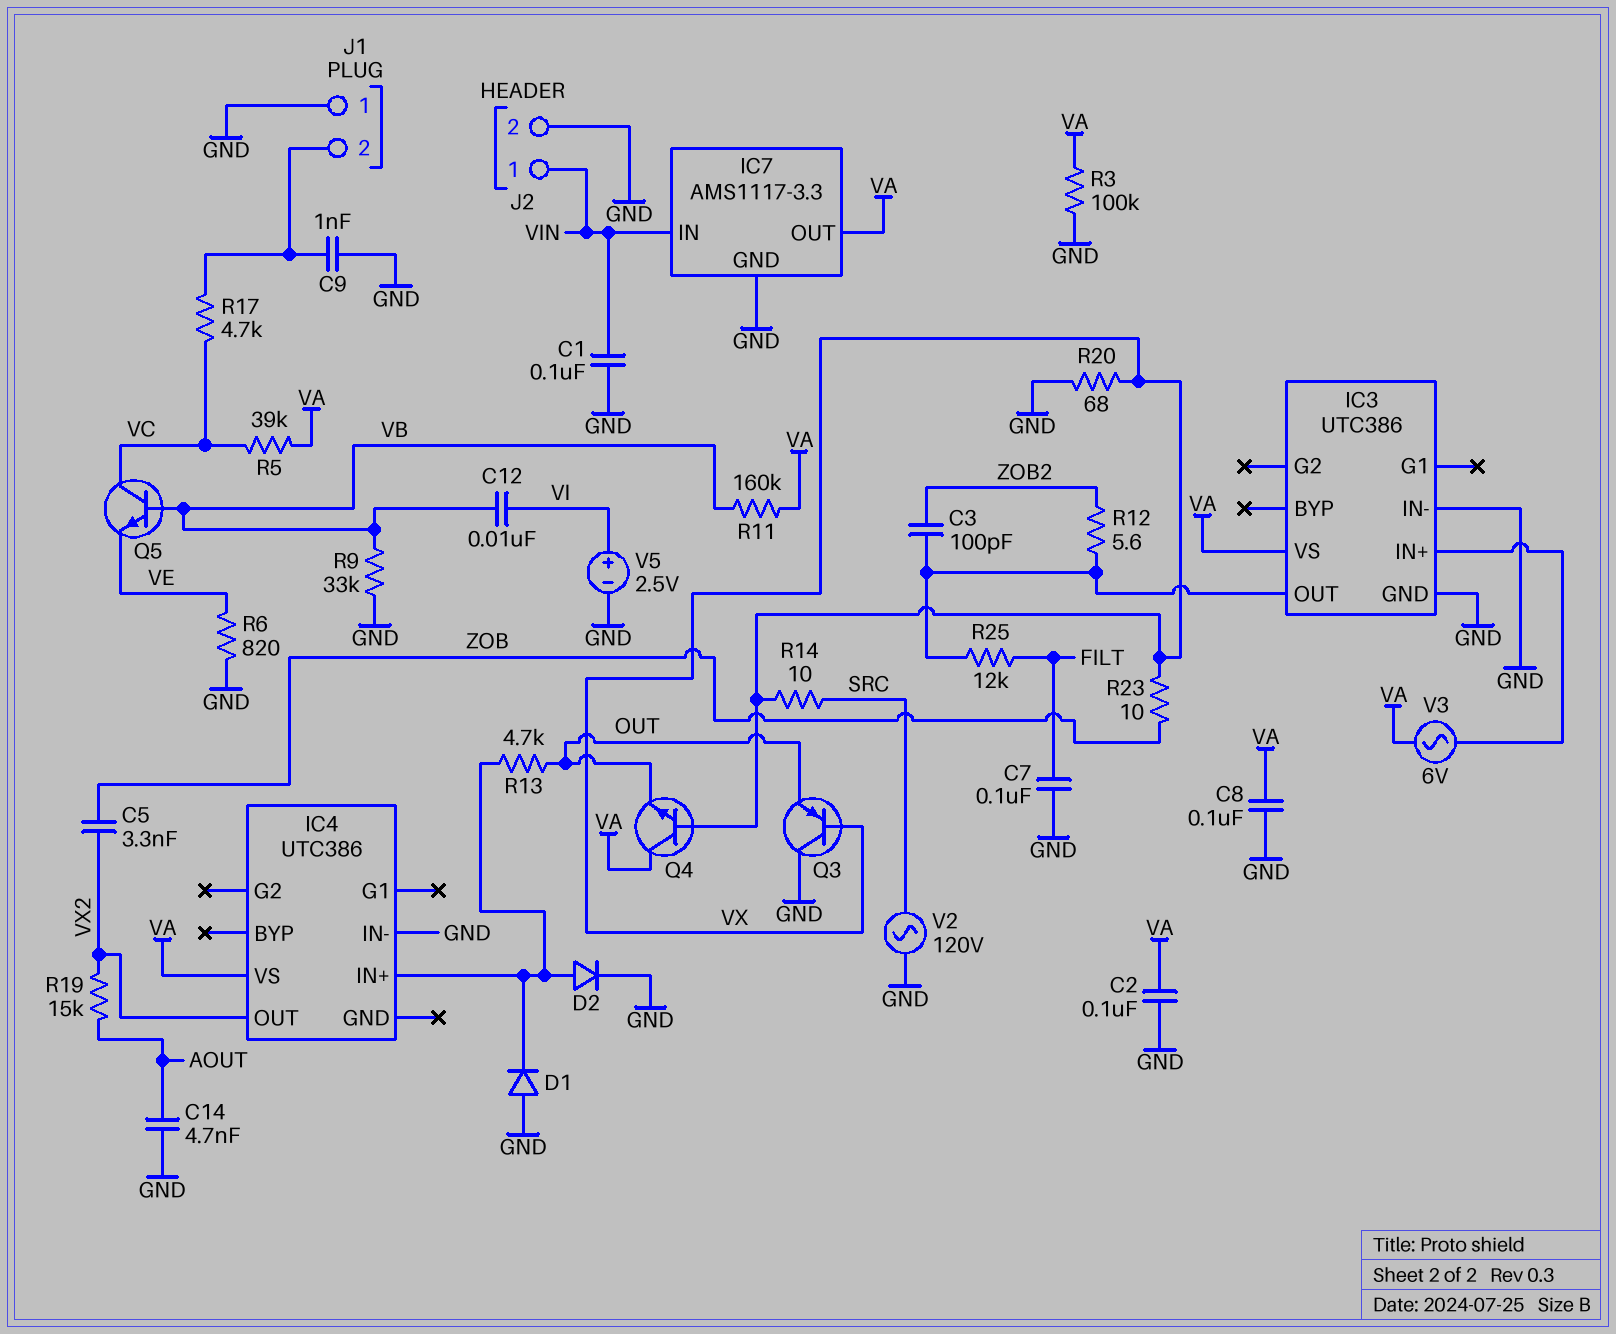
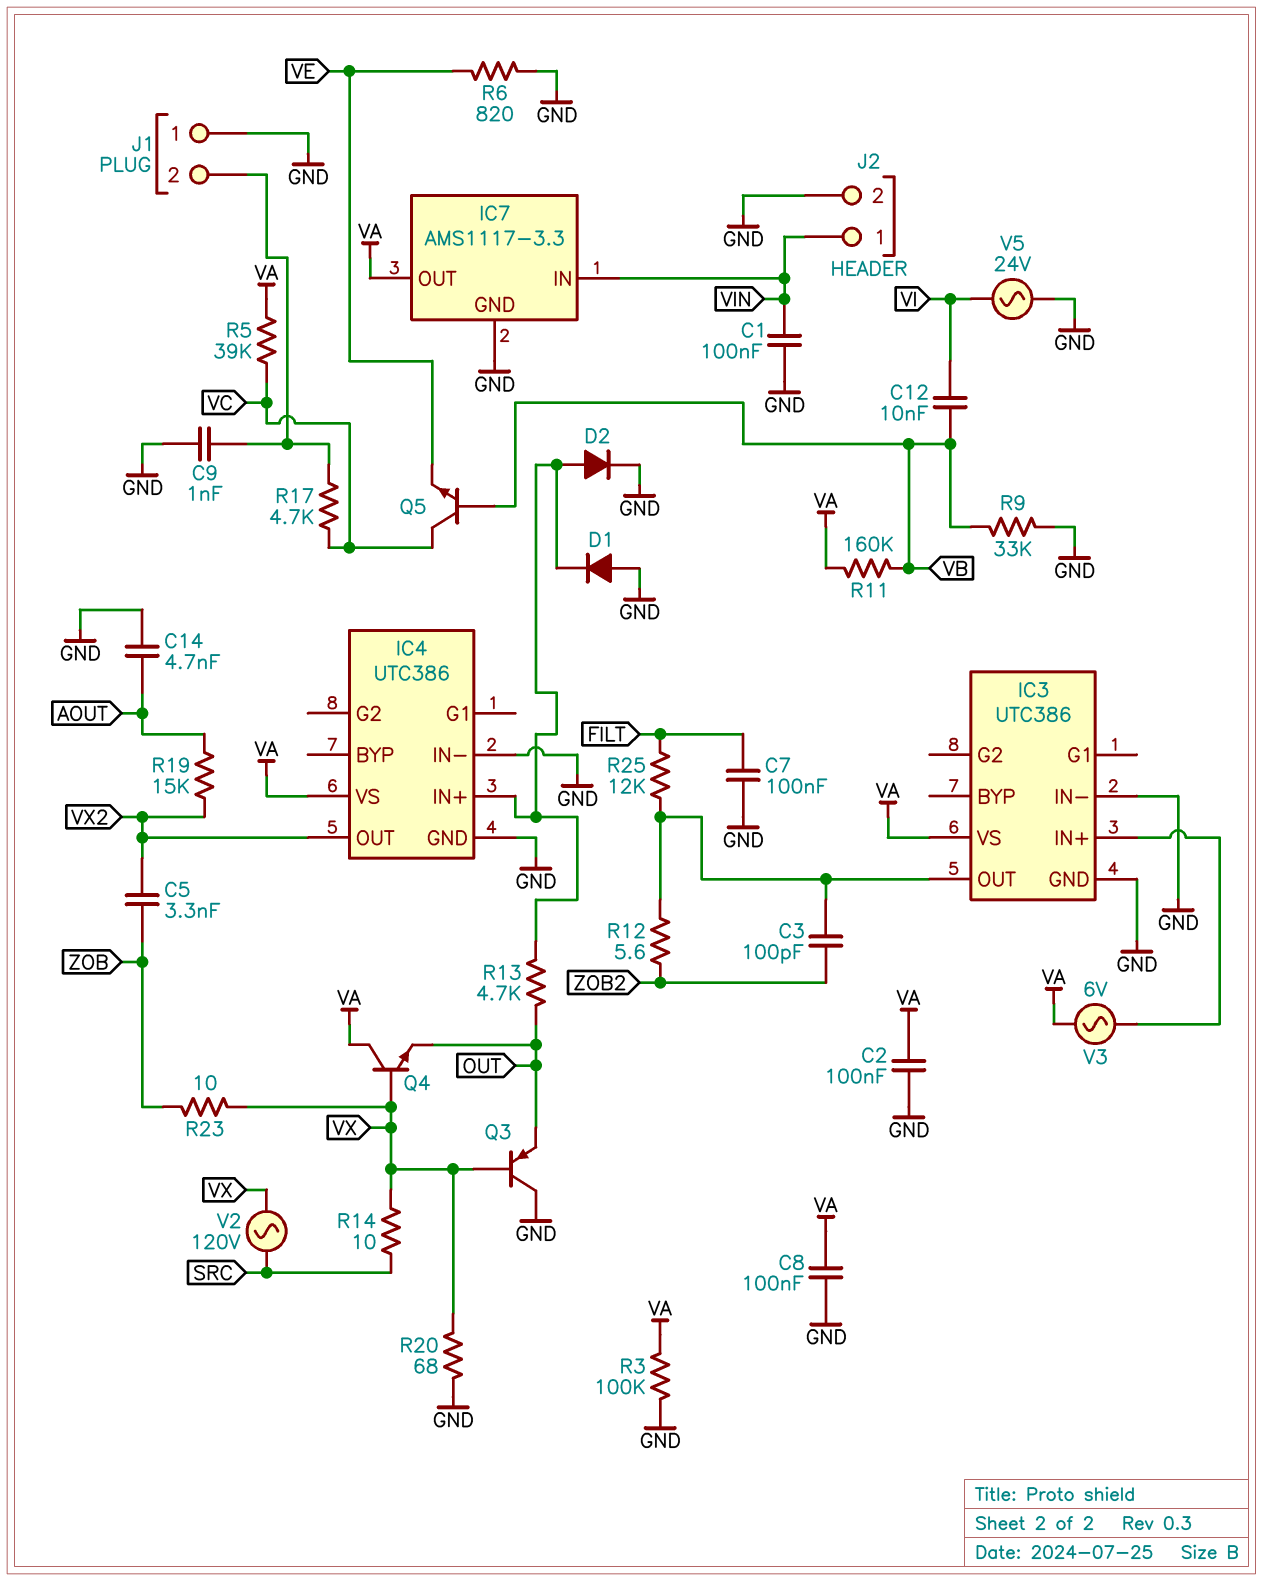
IC4 pin GND: none -> GND
V2: AC 120V (GND, SRC) -> AC 120V (SRC, VX)
V5: 2.5V (plus VI, minus GND) -> AC 24V (GND, VI)

